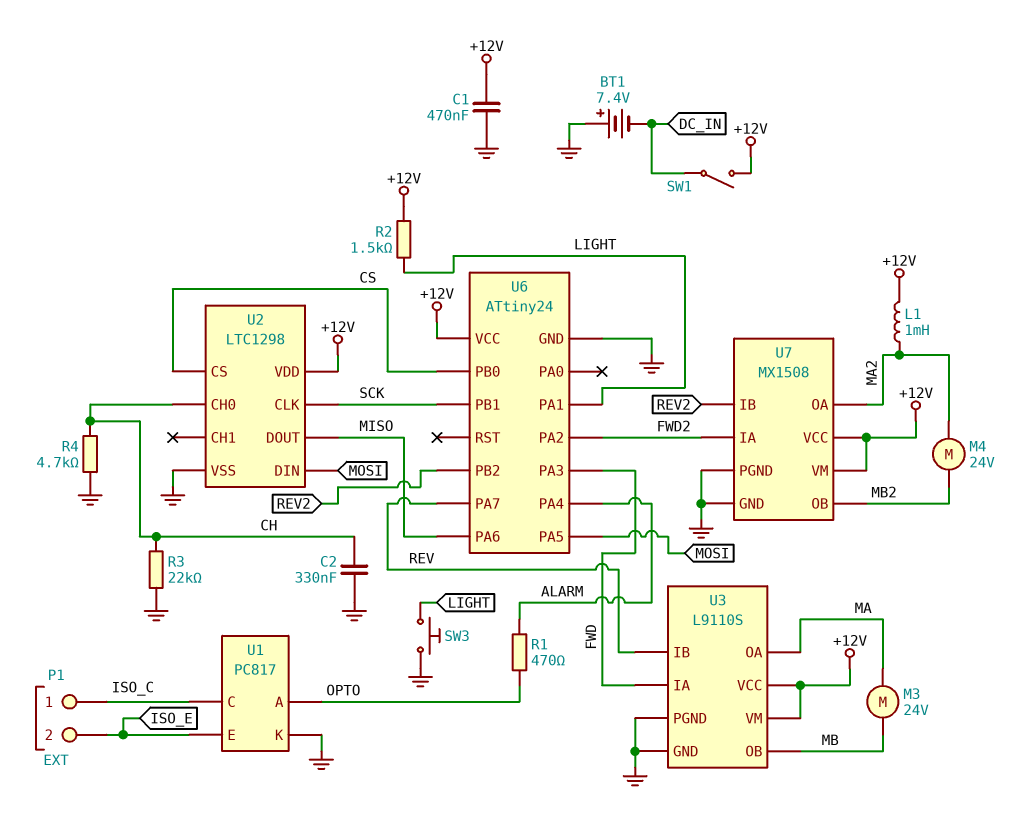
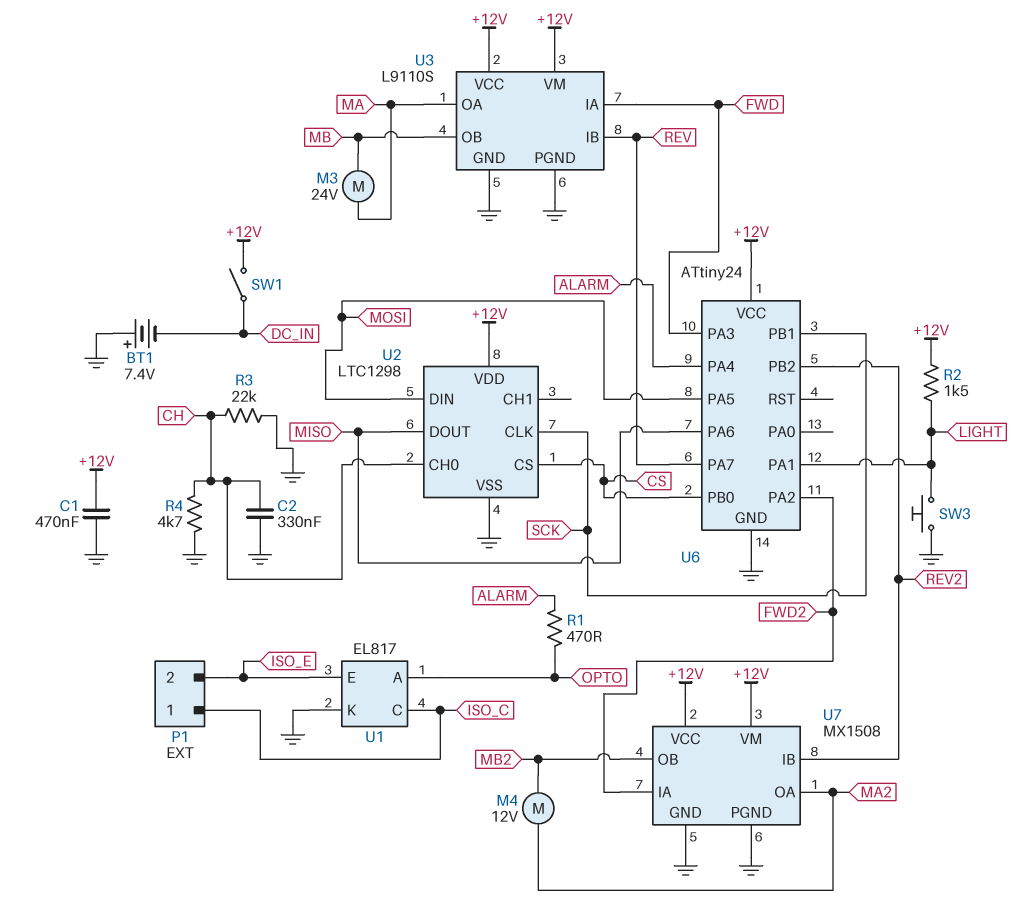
L1: 1mH (+12V, MA2) -> none
M4: motor 24V (MA2, MB2) -> motor 12V (MA2, MB2)
U1: PC817 -> EL817

